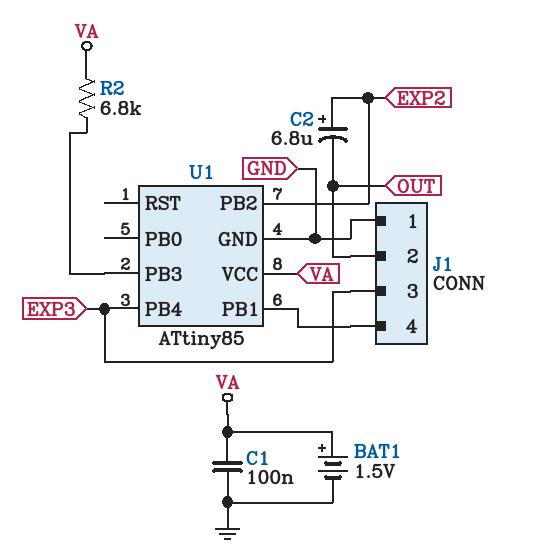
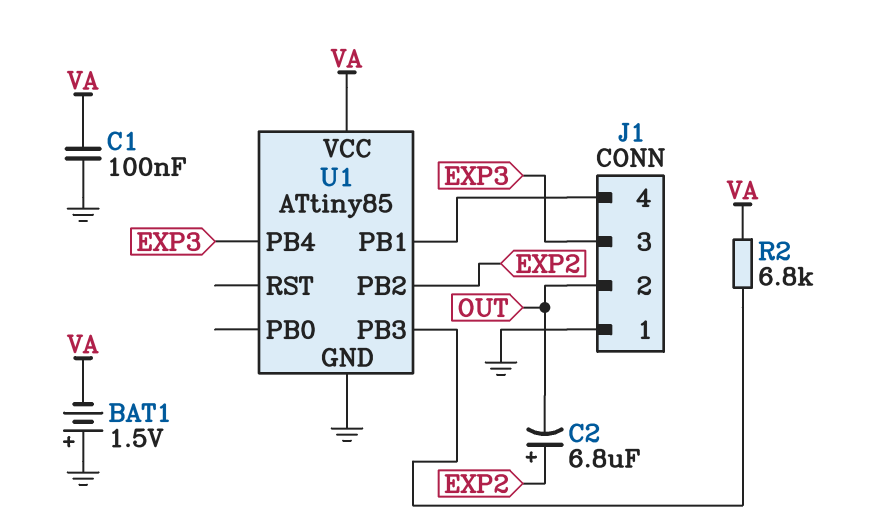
BAT1: 1.5V (plus VA, minus GND) -> 1.5V (plus GND, minus VA)

